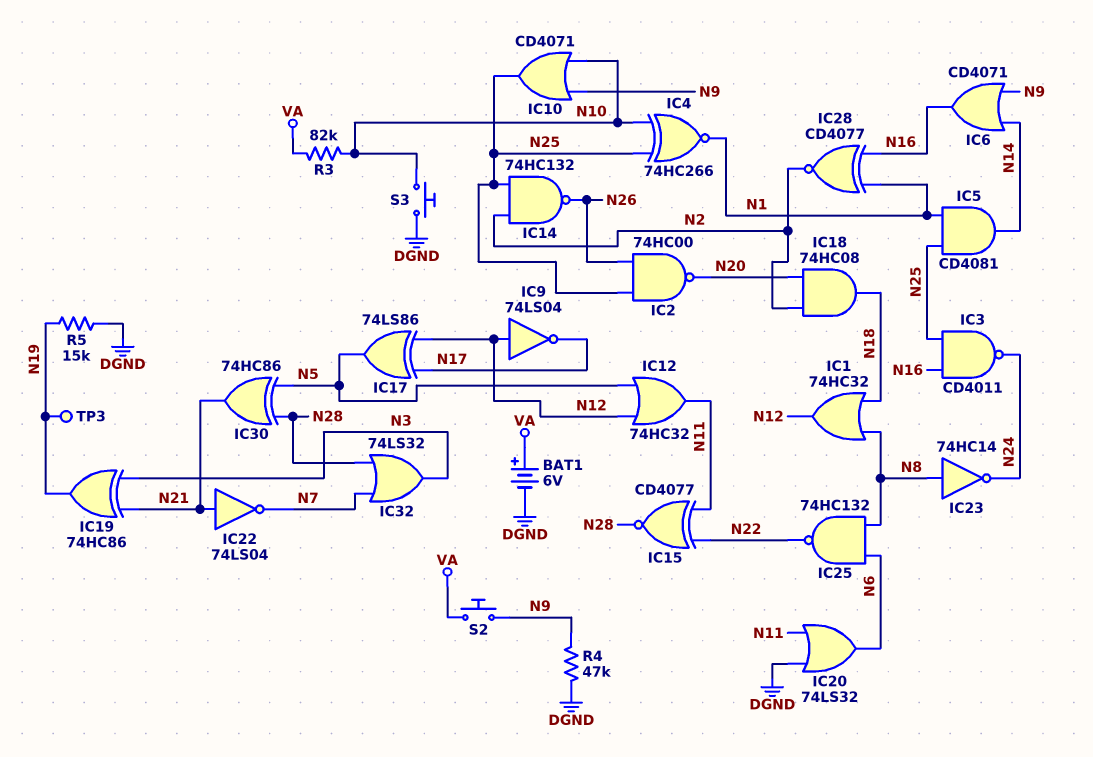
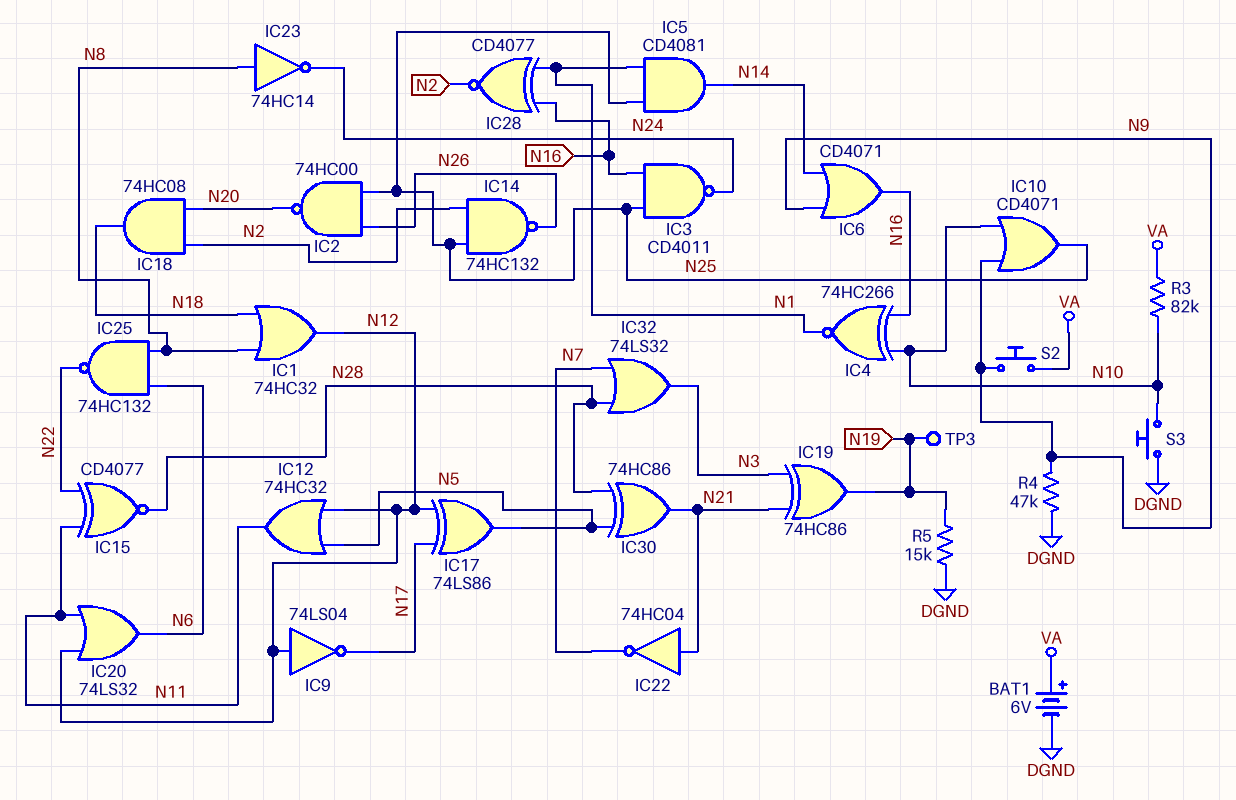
IC4: XNOR 74HC266 (in N10, in N25, out N1) -> XNOR 74HC266 (in N10, in N16, out N1)
IC20: OR 74LS32 (in DGND, in N11, out N6) -> OR 74LS32 (in N11, in N12, out N6)
IC22: NOT 74LS04 (in N21, out N7) -> NOT 74HC04 (in N21, out N7)

